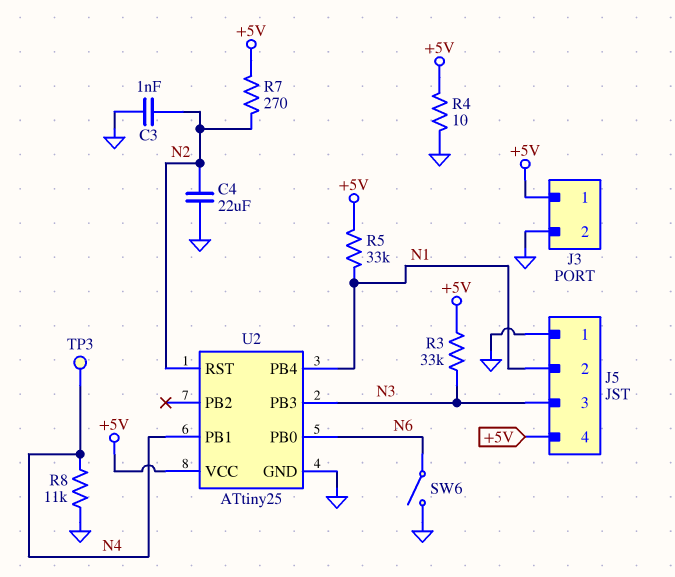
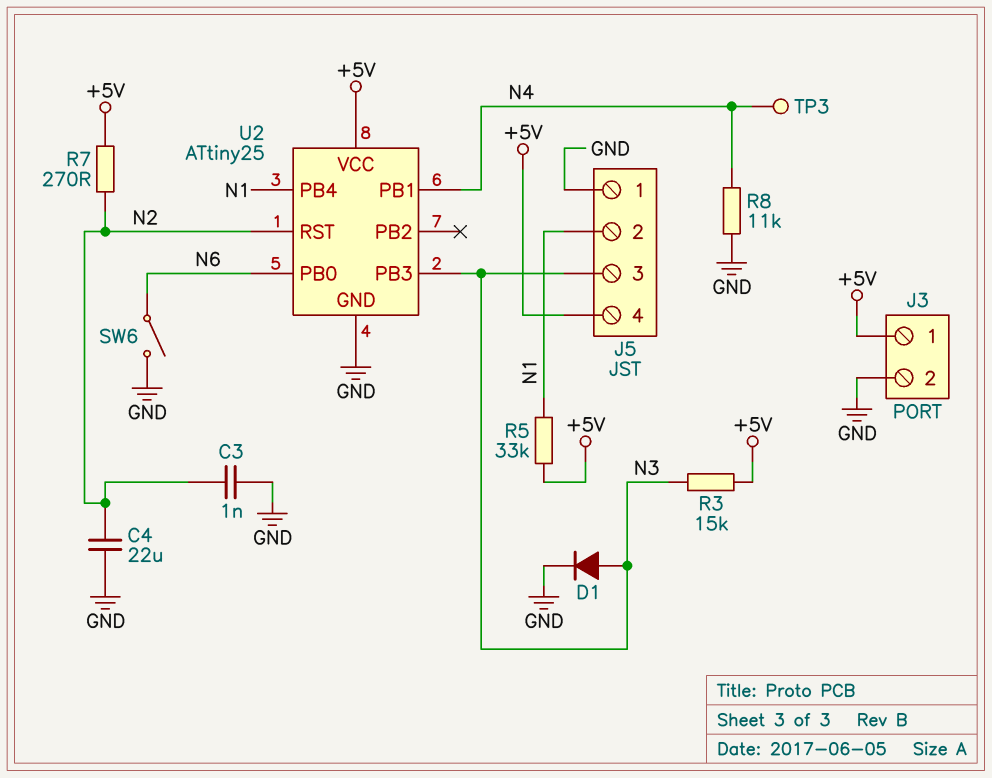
D1: none -> diode (A N3, K GND)
R3: 33k (+5V, N3) -> 15k (+5V, N3)
R4: 10 (+5V, GND) -> none

